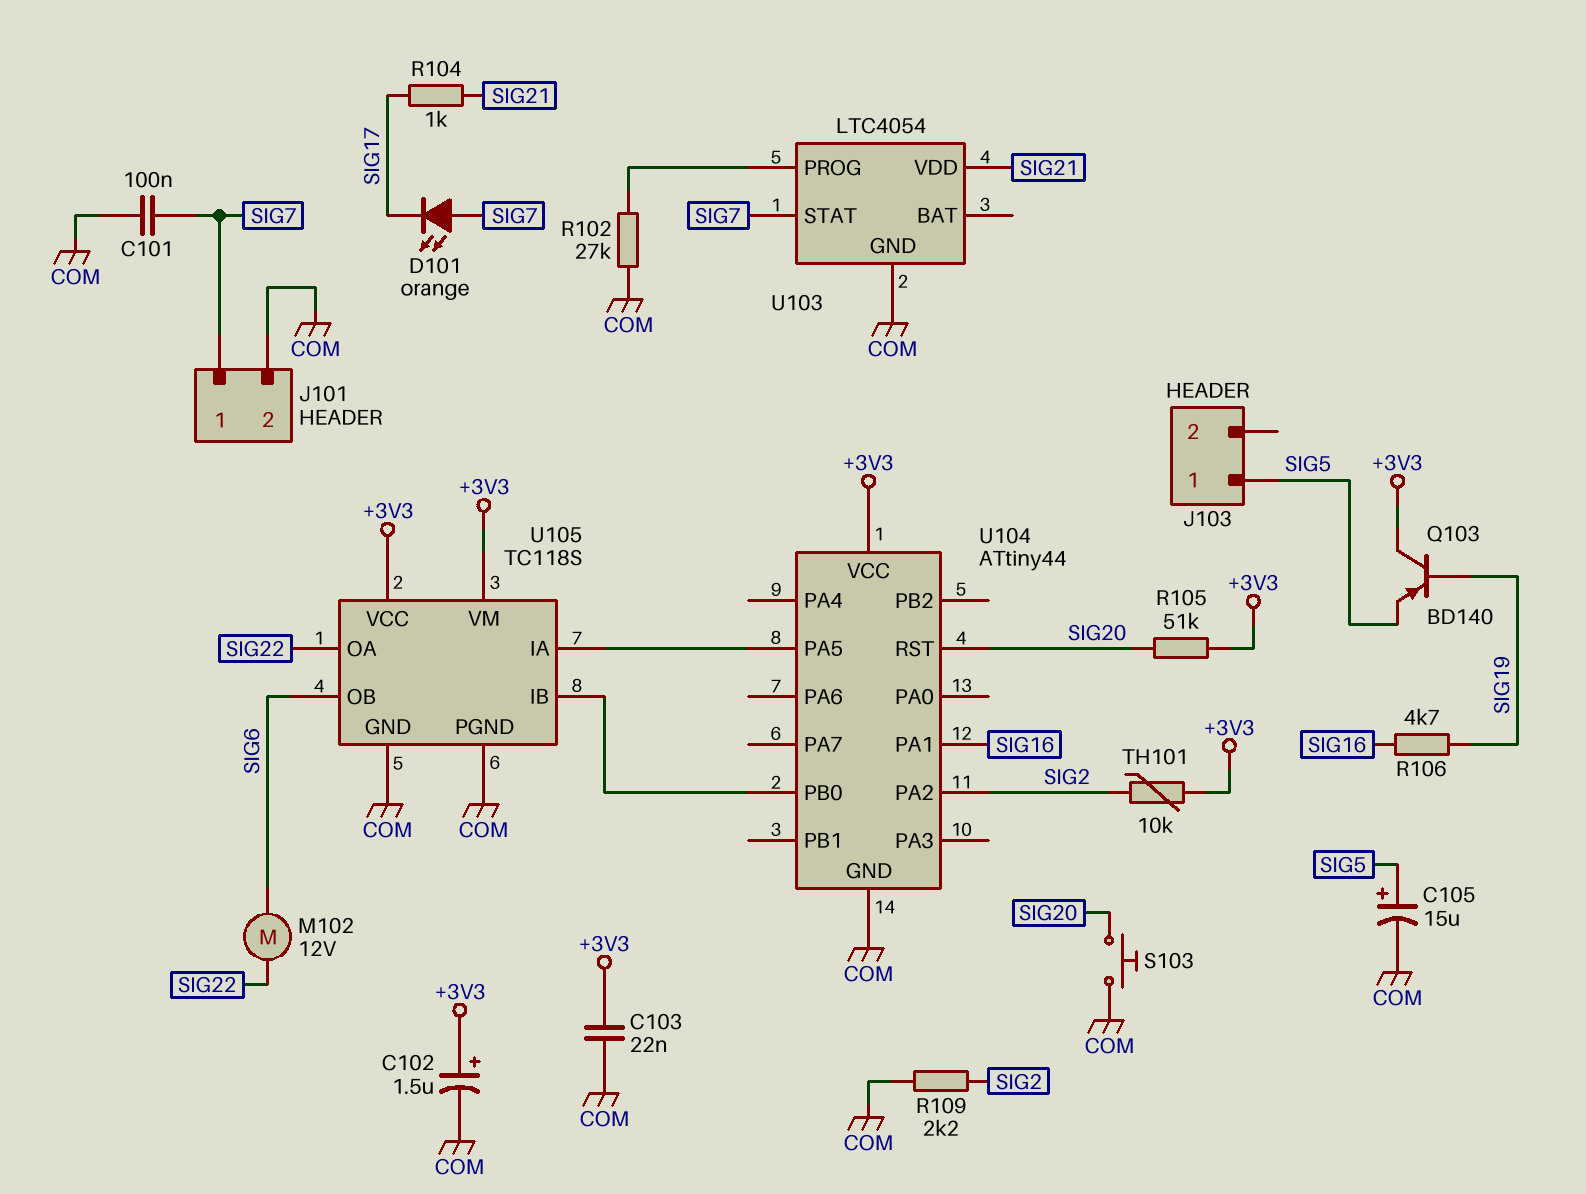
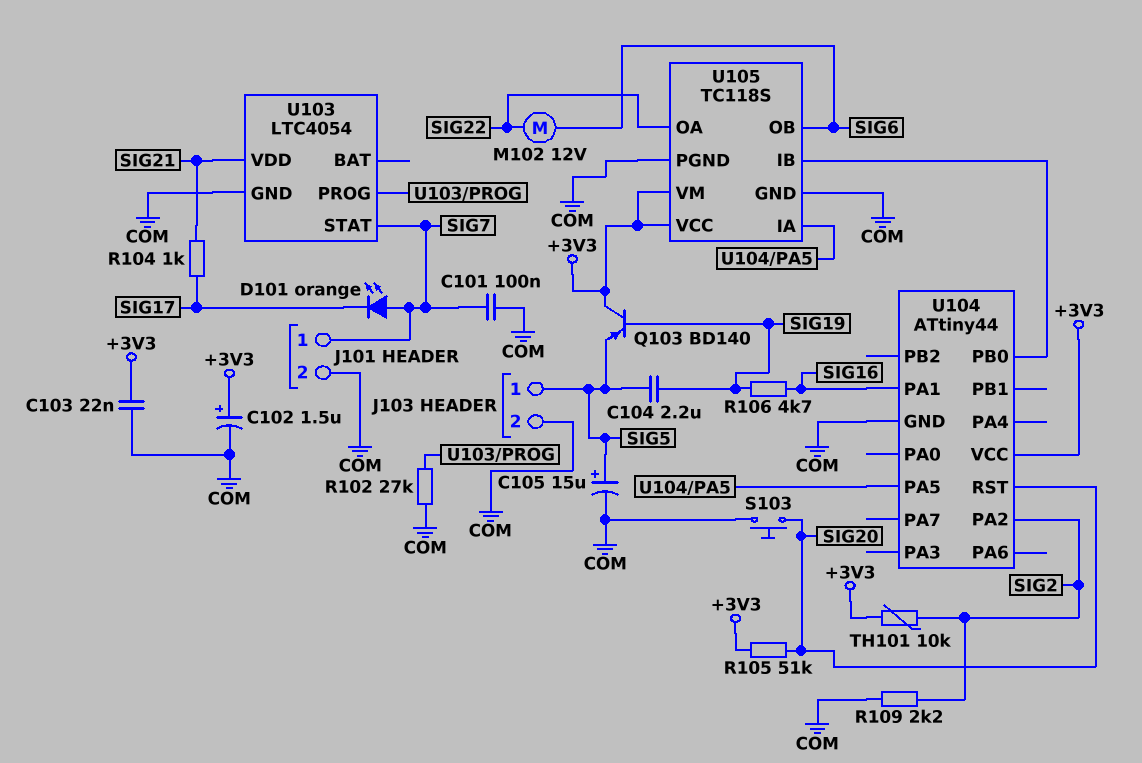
C104: none -> 2.2uF (SIG5, SIG19)
J103 pin 2: none -> COM

